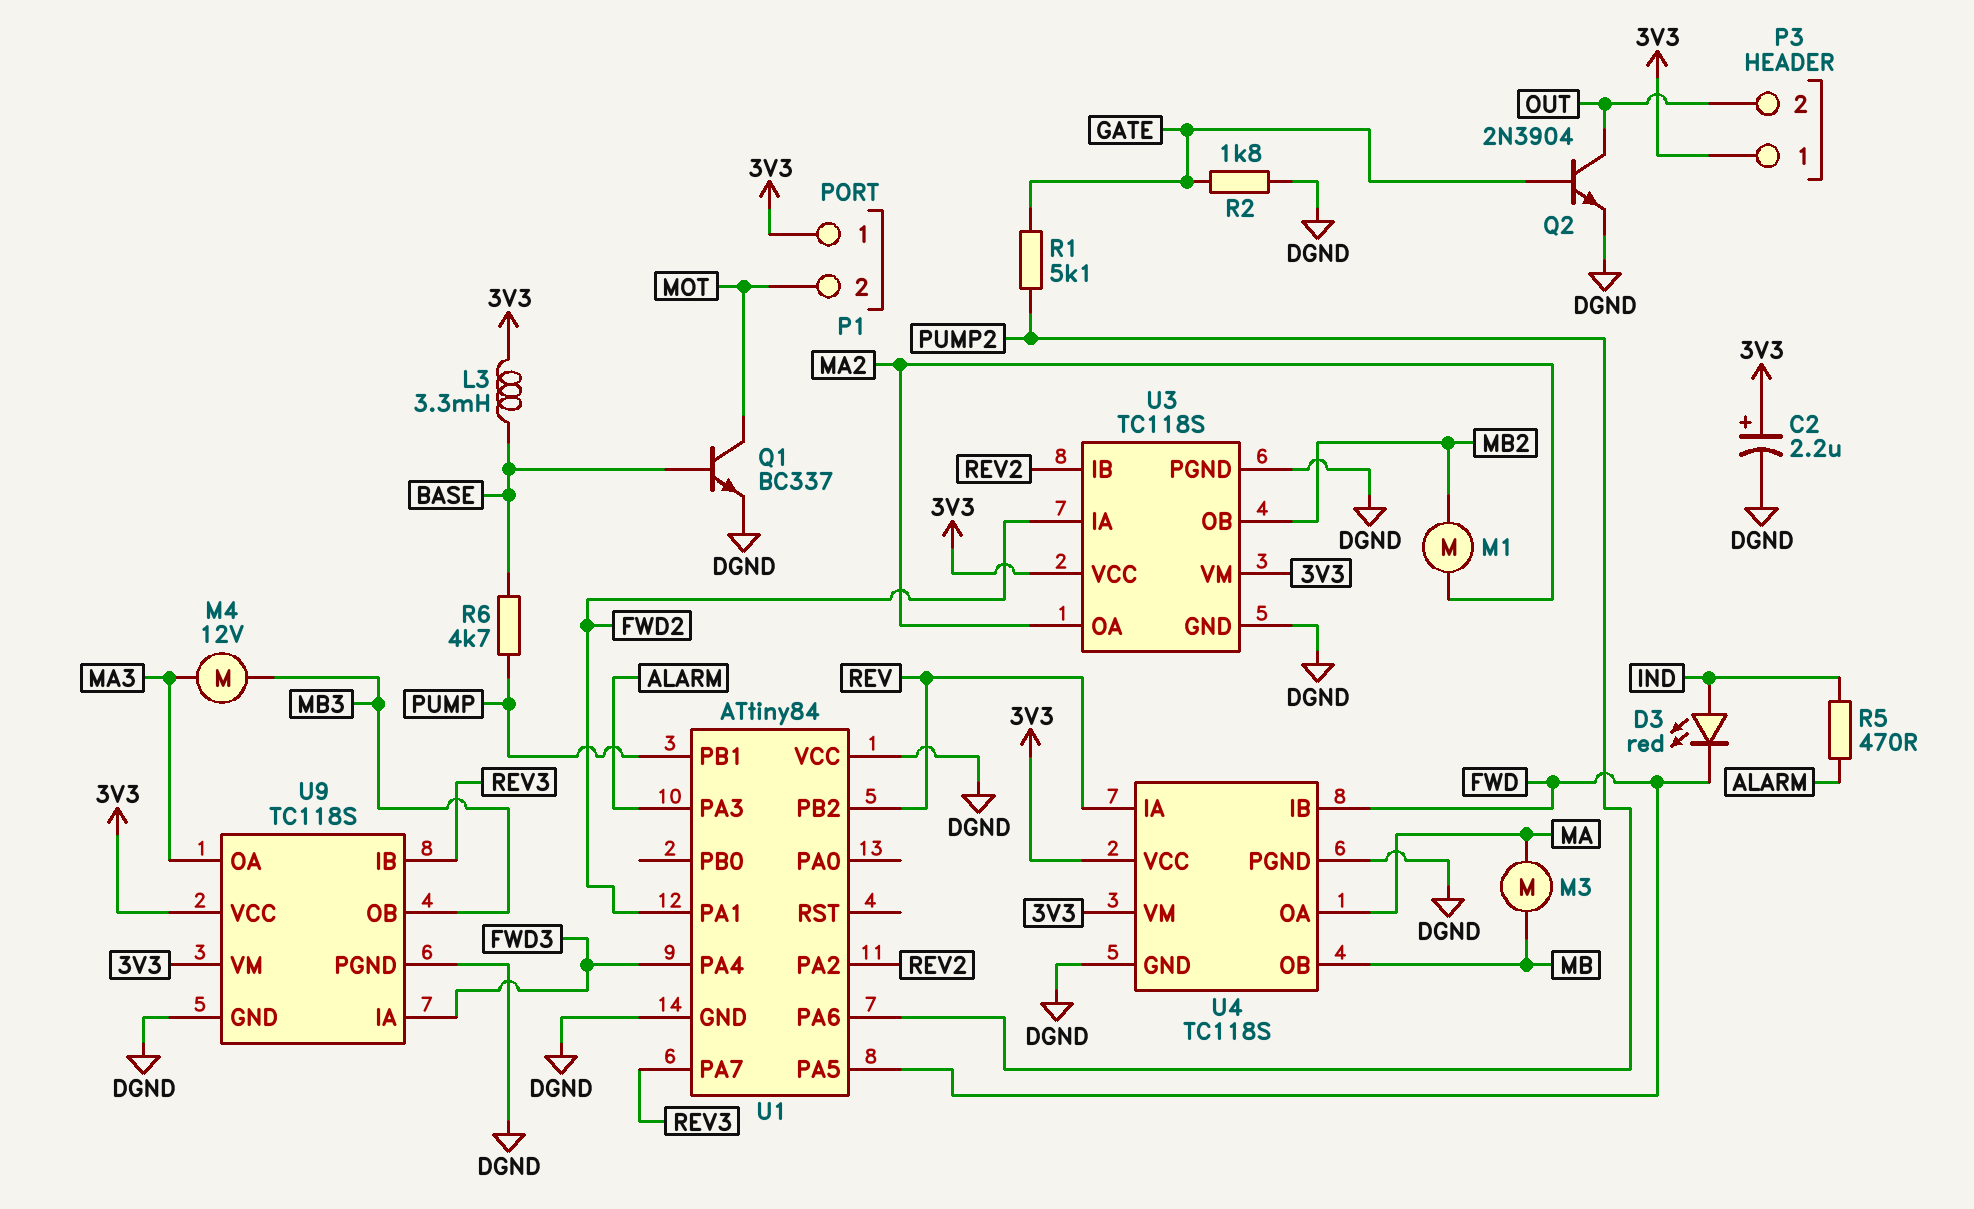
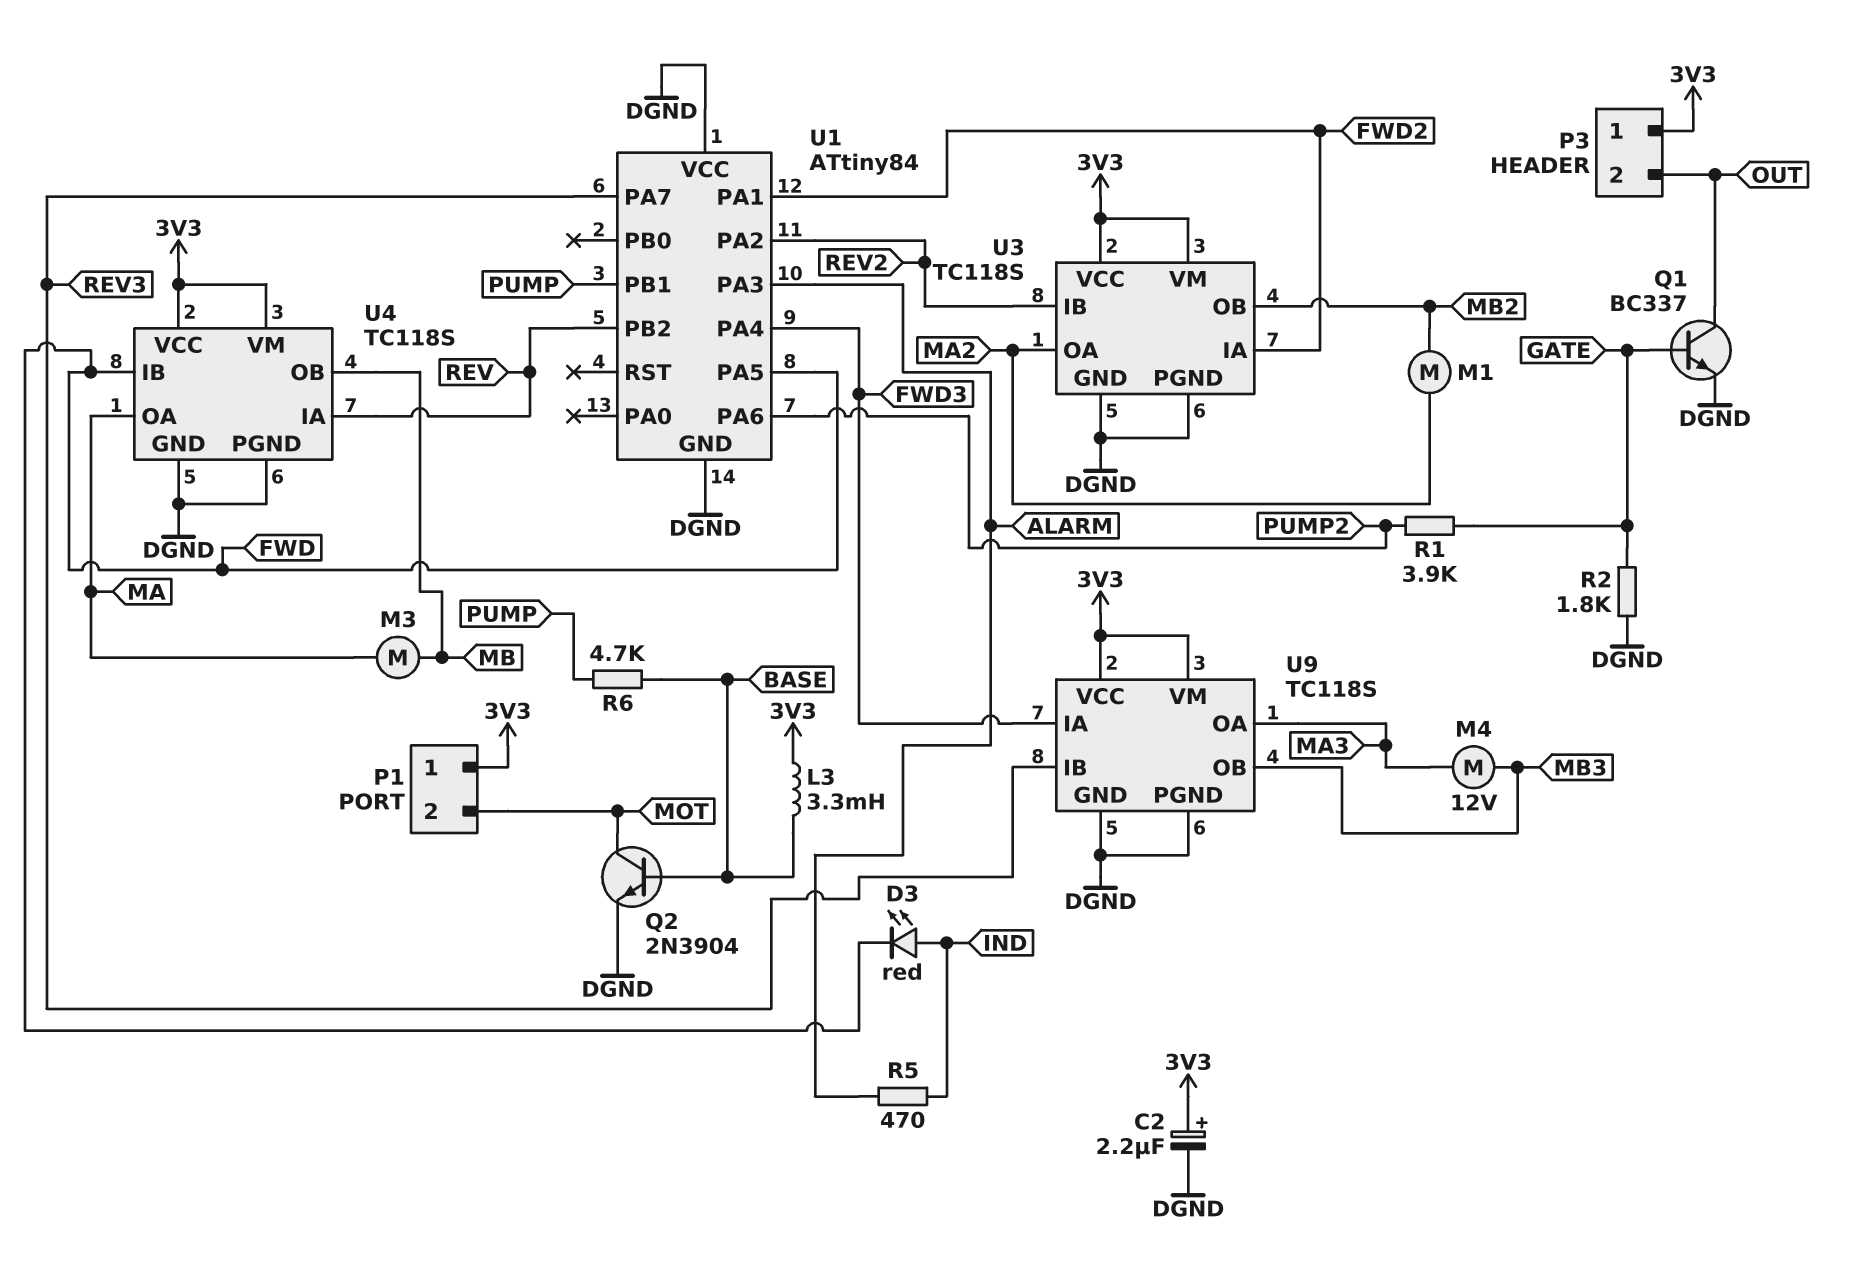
Q1: NPN BC337 (B BASE, C MOT, E DGND) -> NPN BC337 (B GATE, C OUT, E DGND)
Q2: NPN 2N3904 (B GATE, C OUT, E DGND) -> NPN 2N3904 (B BASE, C MOT, E DGND)
R1: 5.1k (GATE, PUMP2) -> 3.9k (GATE, PUMP2)

